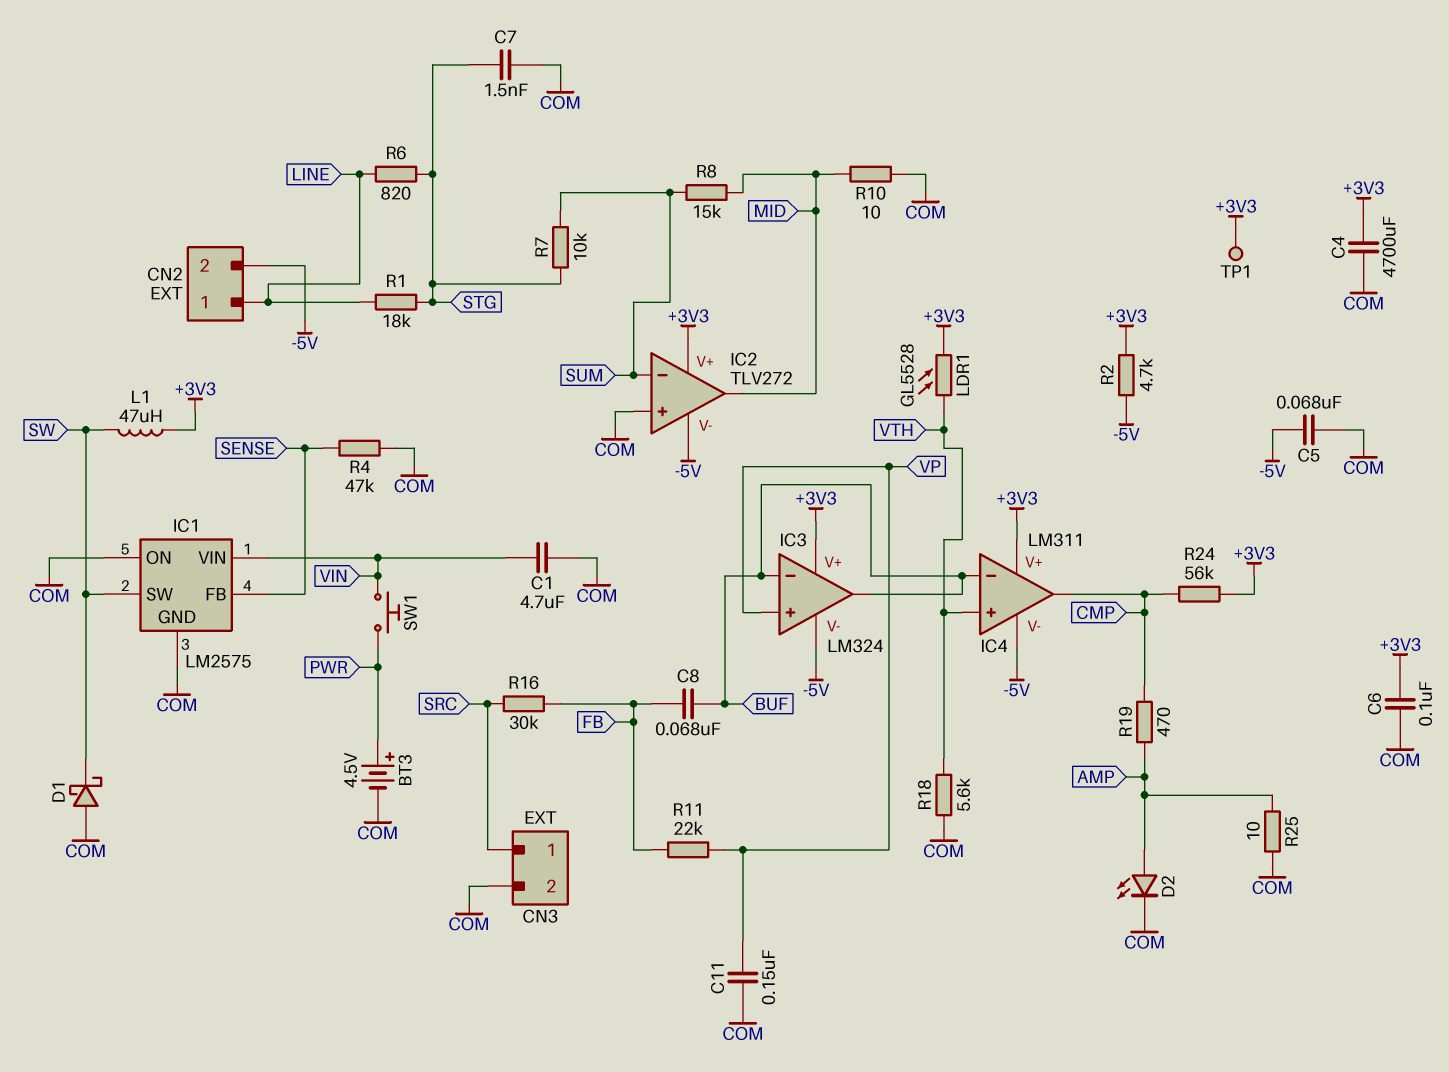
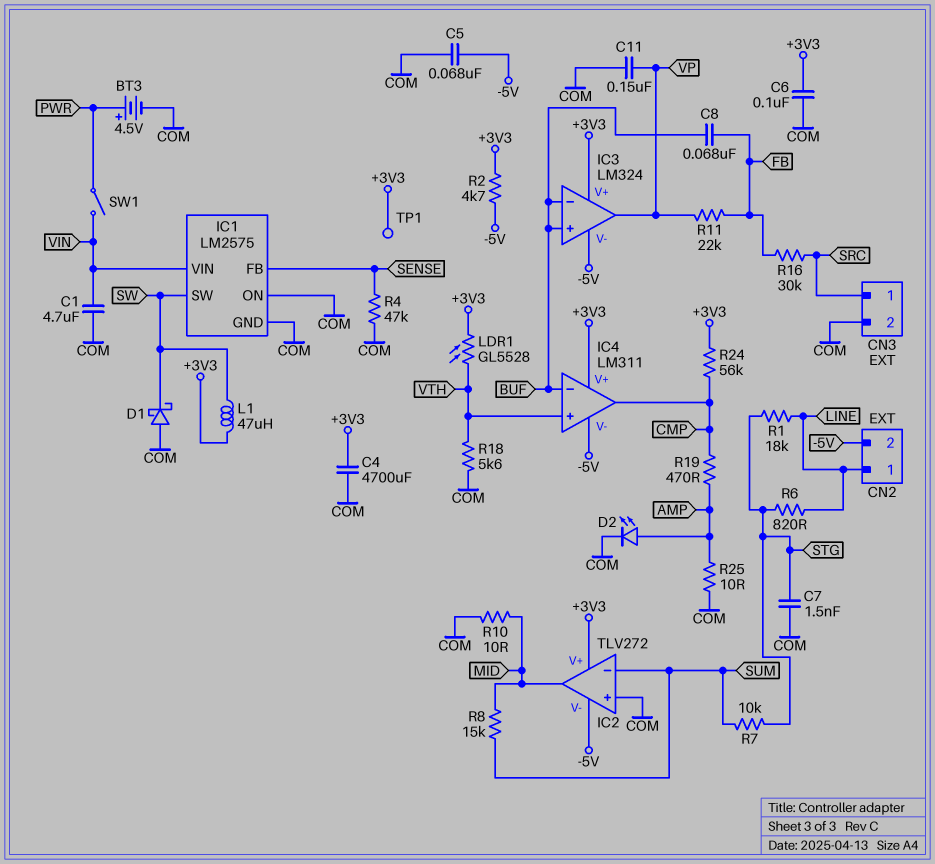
IC3 pin in+: VP -> BUF
IC3 pin out: BUF -> VP
SW1: button (PWR, VIN) -> switch (PWR, VIN)

